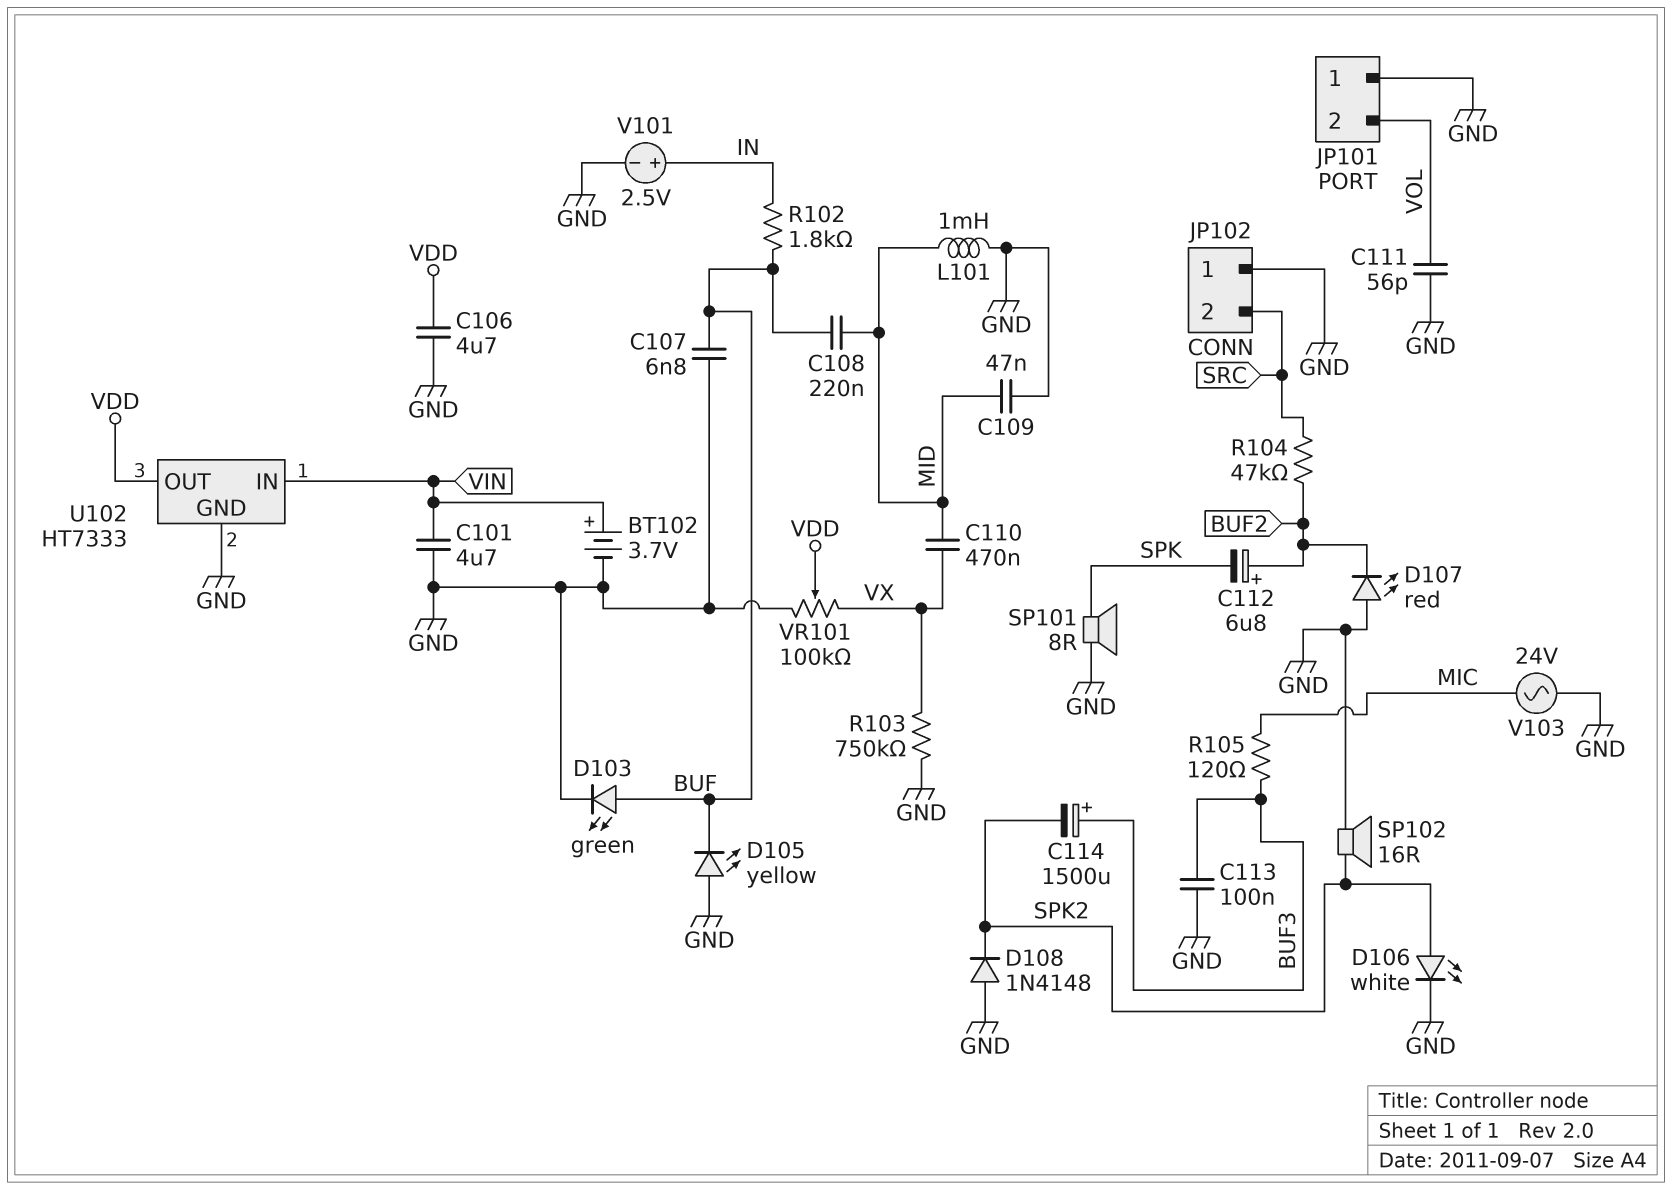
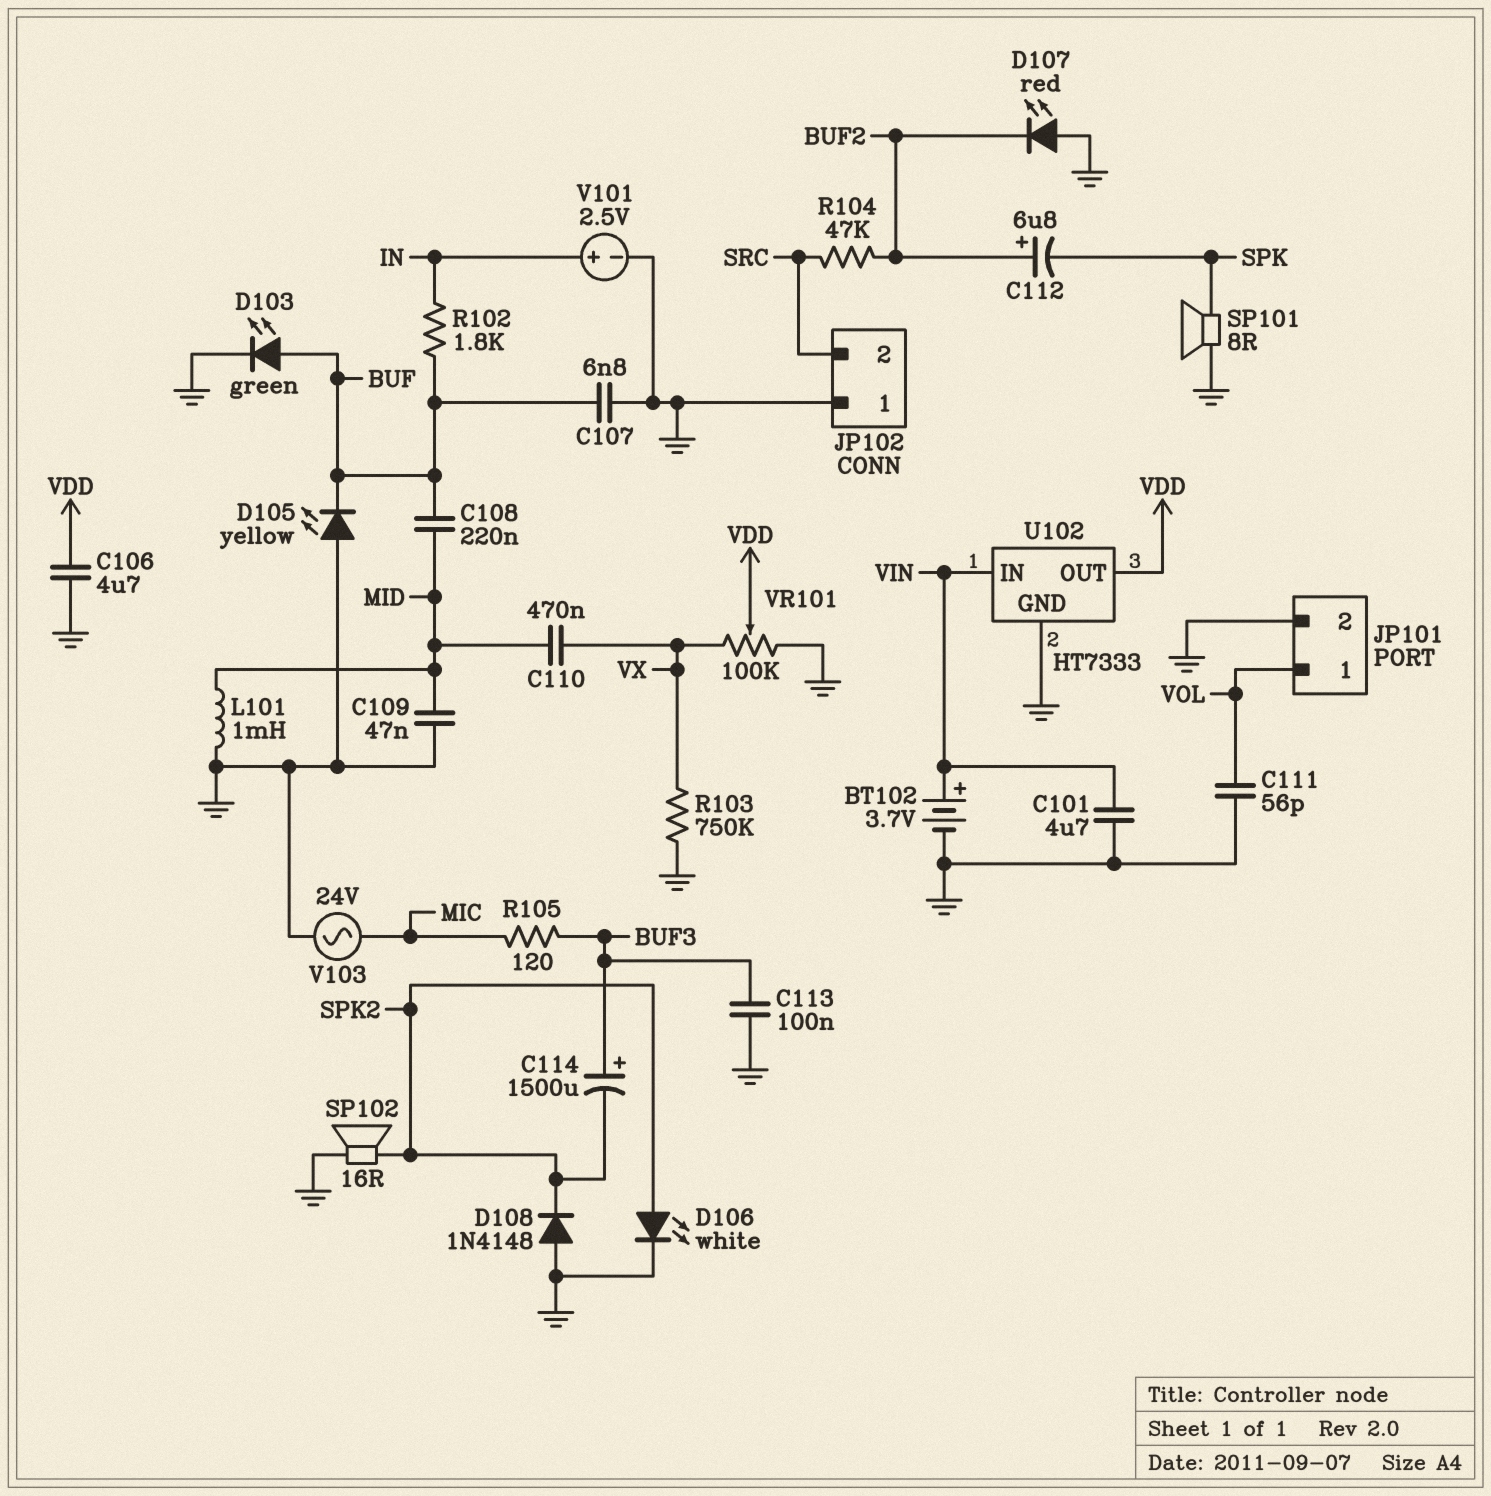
JP101 pin 1: GND -> VOL
JP101 pin 2: VOL -> GND

